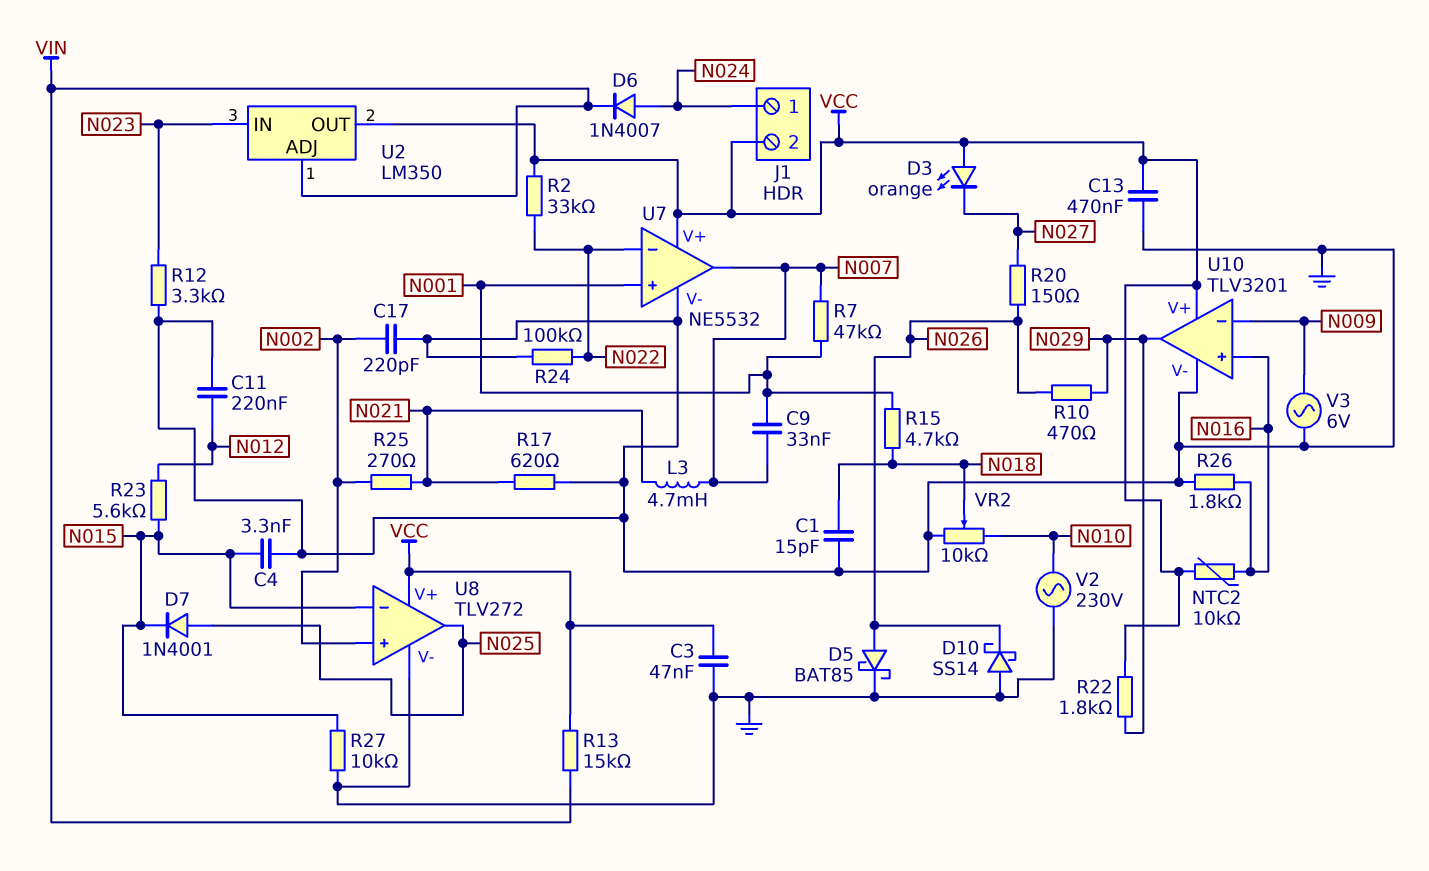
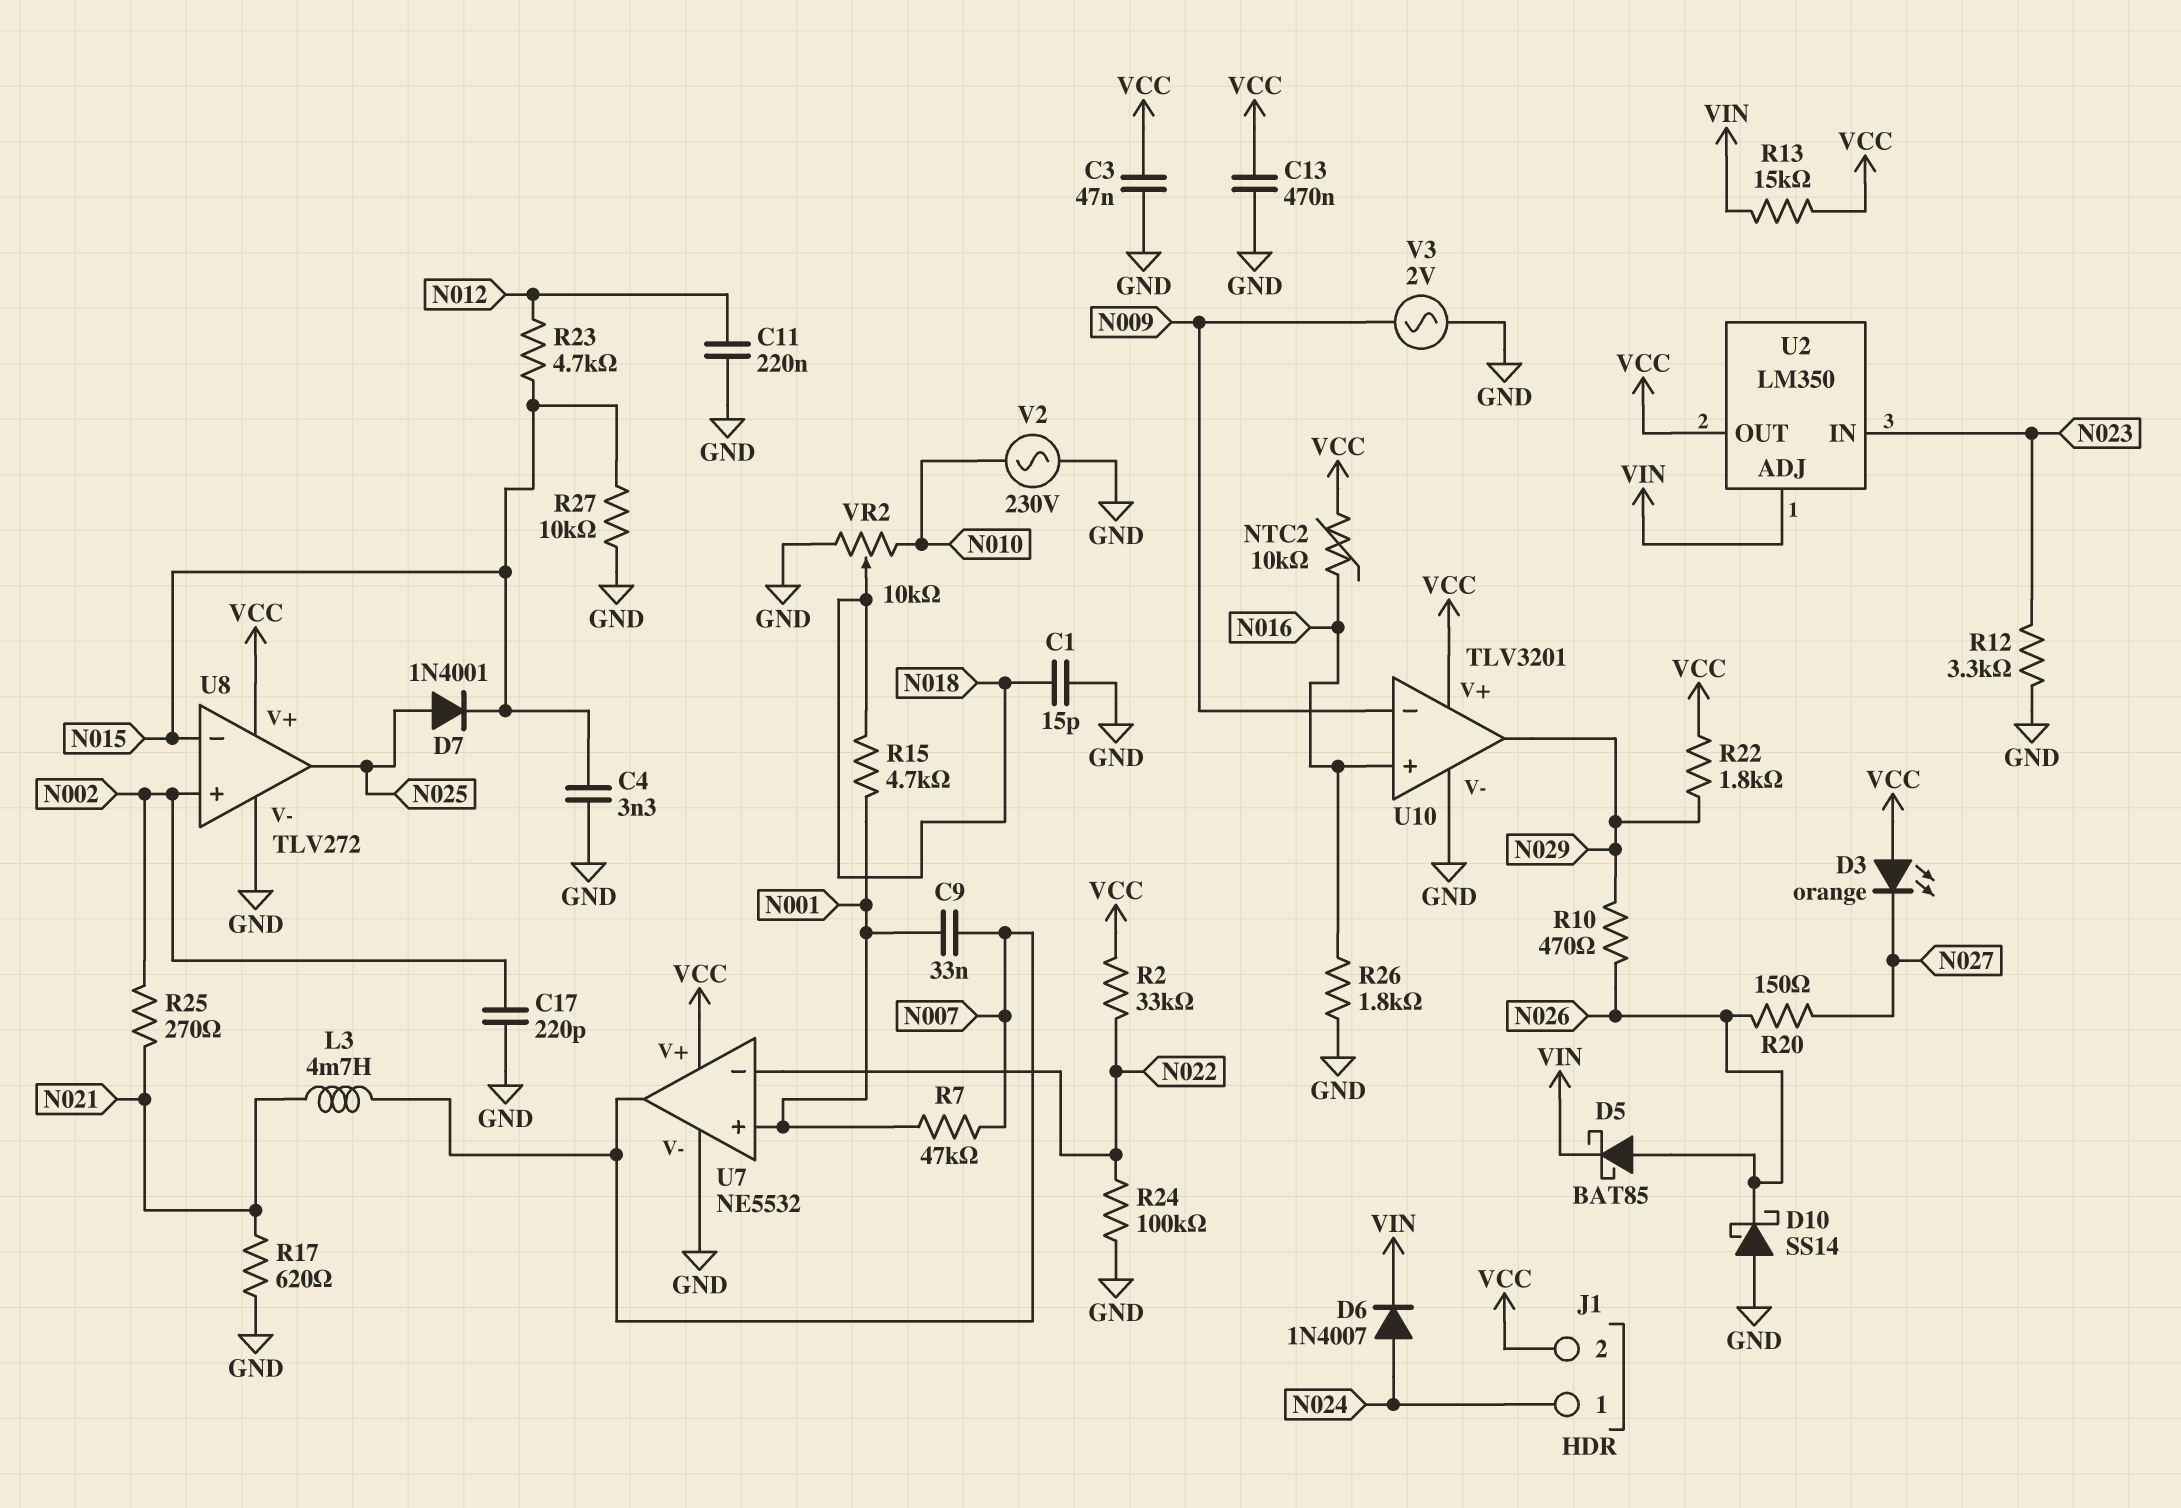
D5: schottky BAT85 (A N026, K GND) -> schottky BAT85 (A N026, K VIN)
R23: 5.6k (N012, N015) -> 4.7k (N012, N015)
V3: AC 6V (GND, N009) -> AC 2V (GND, N009)

